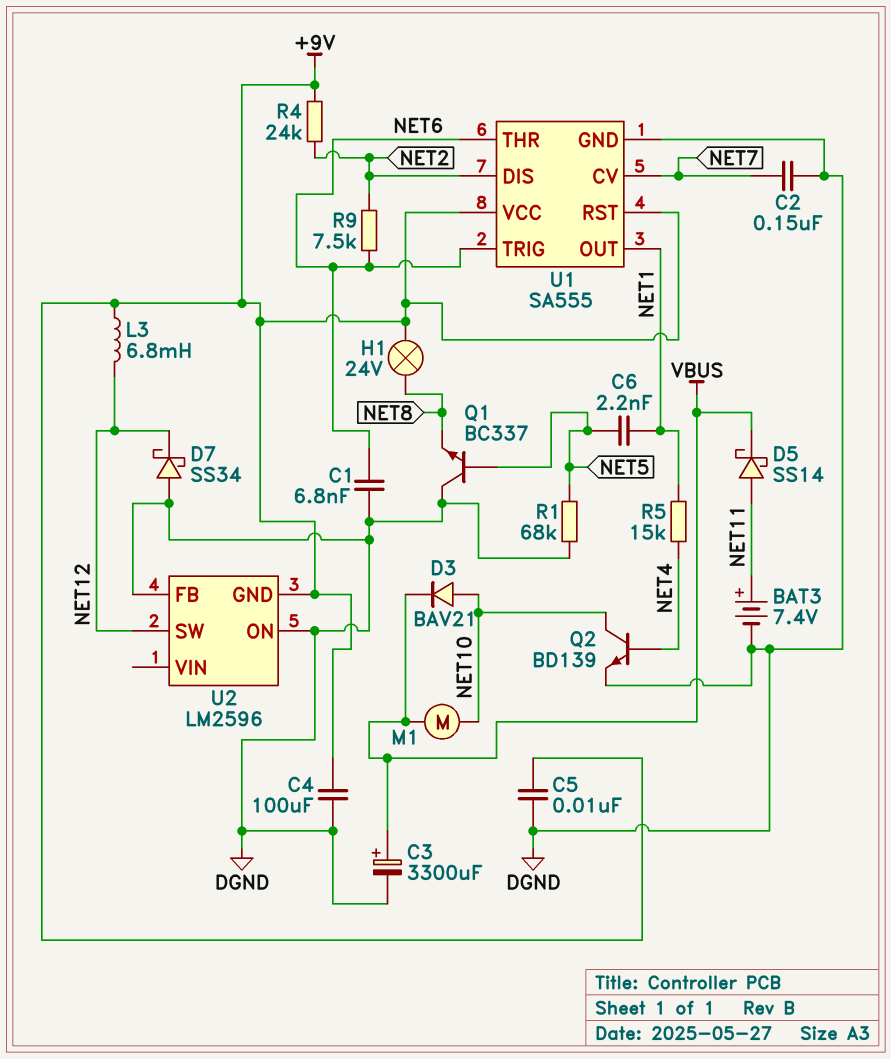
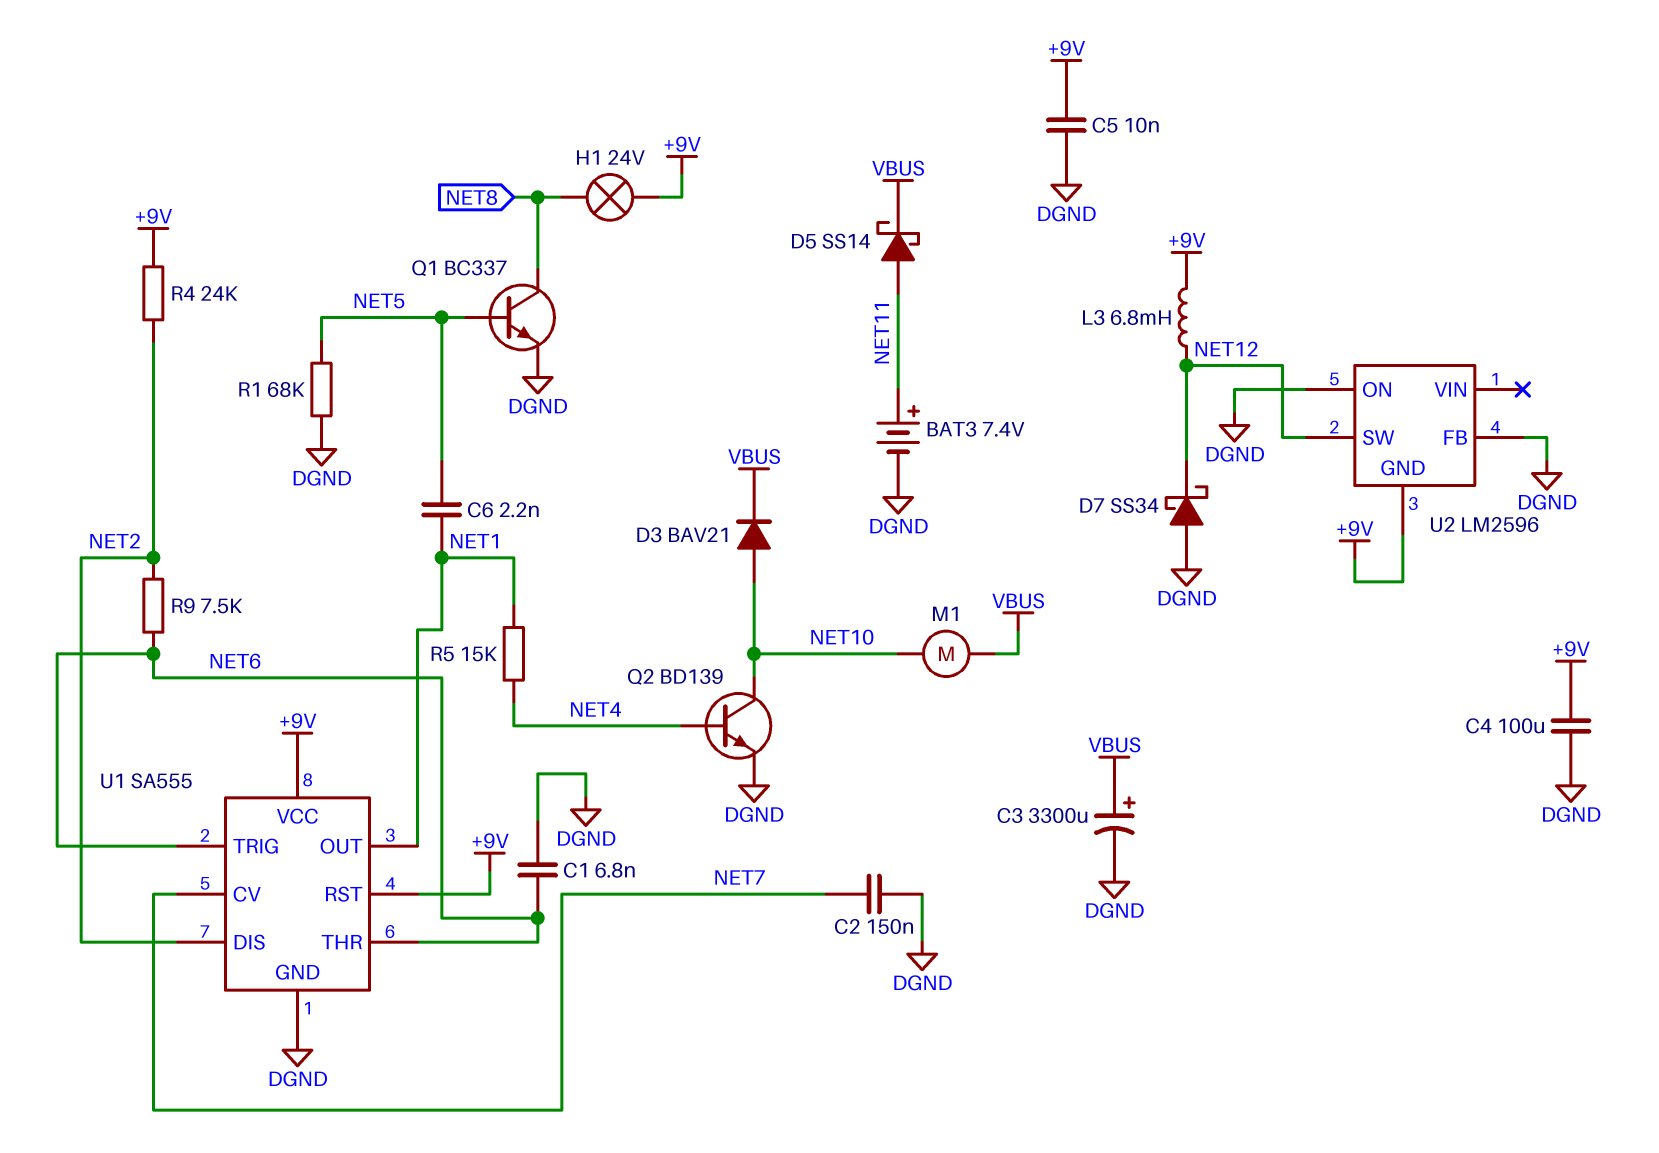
Q1: NPN BC337 (B NET5, C DGND, E NET8) -> NPN BC337 (B NET5, C NET8, E DGND)

